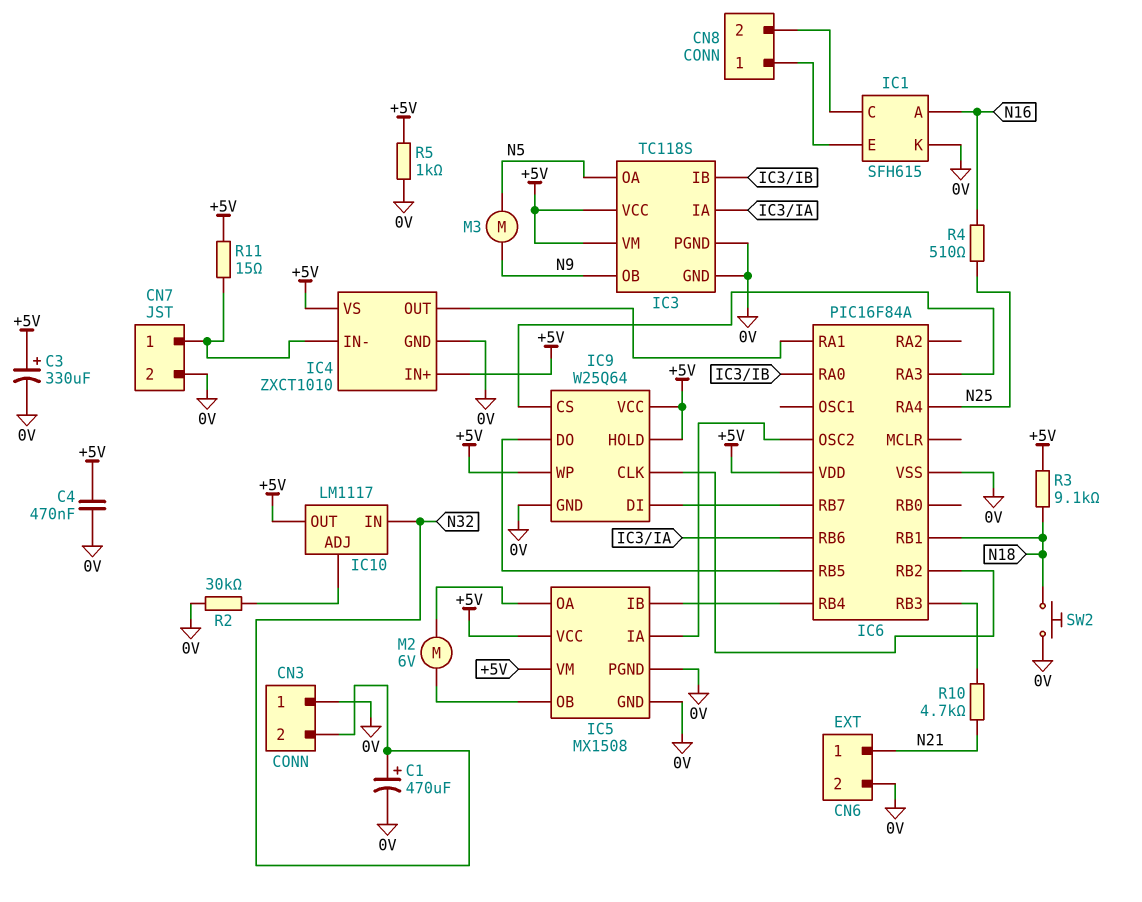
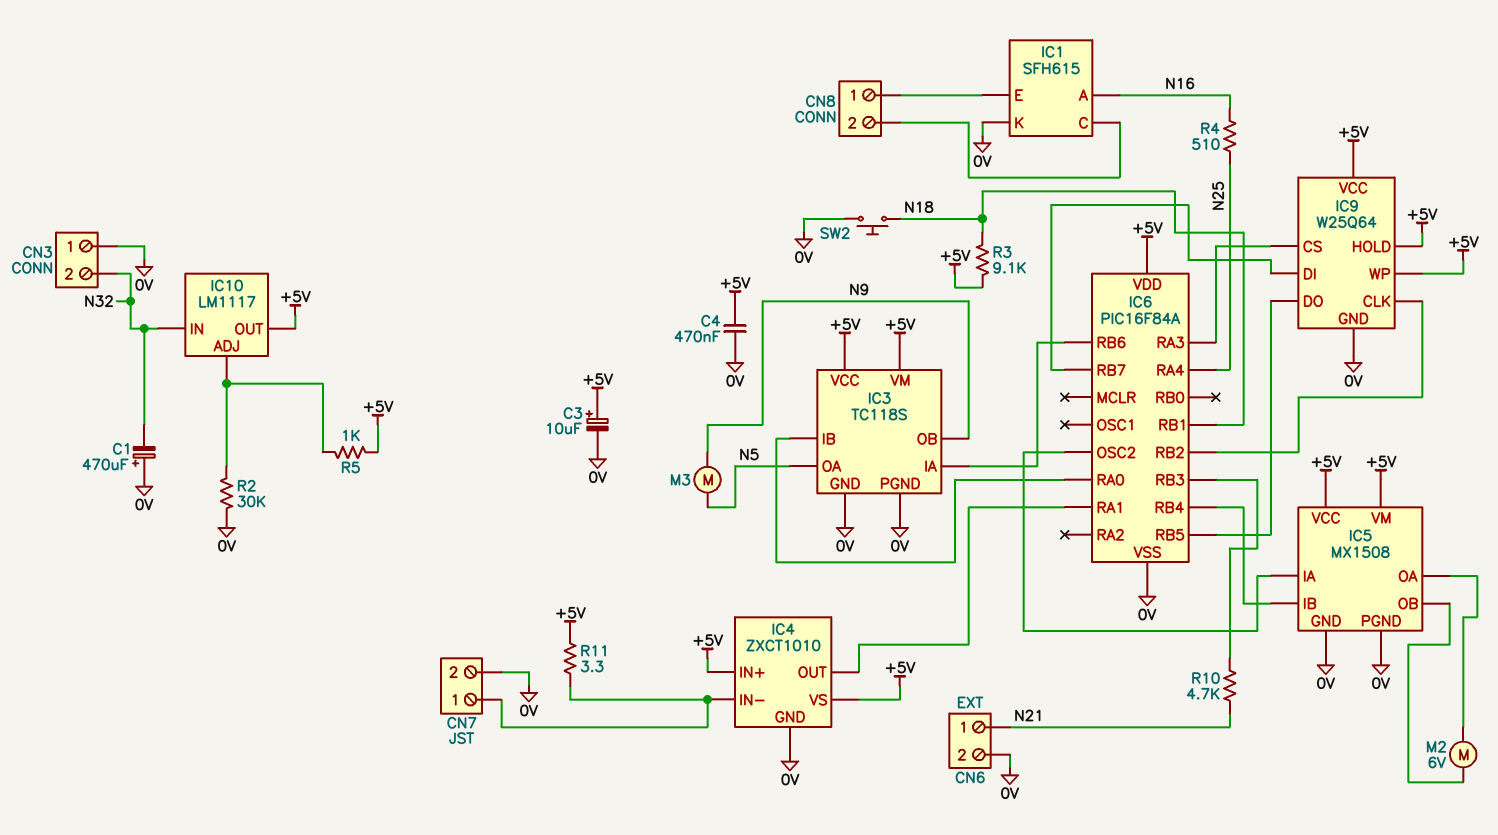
C1: 470uF (plus N32, minus 0V) -> 470uF (plus 0V, minus N32)
C3: 330uF (plus +5V, minus 0V) -> 10uF (plus +5V, minus 0V)
R5: 1k (+5V, 0V) -> 1k (+5V, IC10/ADJ)
R11: 15 (+5V, CN7/1) -> 3.3 (+5V, CN7/1)

